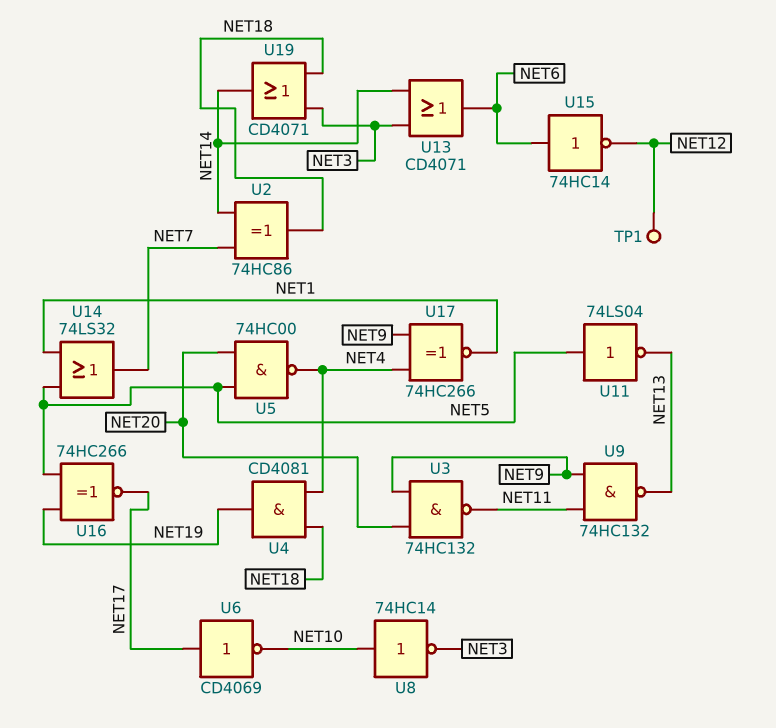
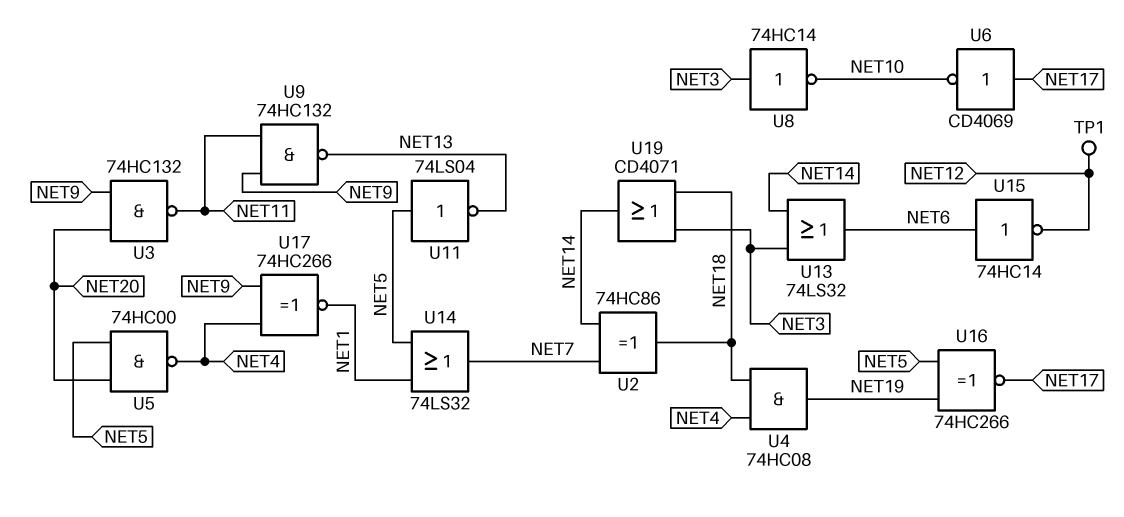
U4: AND CD4081 (in NET4, in NET18, out NET19) -> AND 74HC08 (in NET4, in NET18, out NET19)
U8: NOT 74HC14 (in NET10, out NET3) -> NOT 74HC14 (in NET3, out NET10)
U13: OR CD4071 (in NET3, in NET14, out NET6) -> OR 74LS32 (in NET3, in NET14, out NET6)

